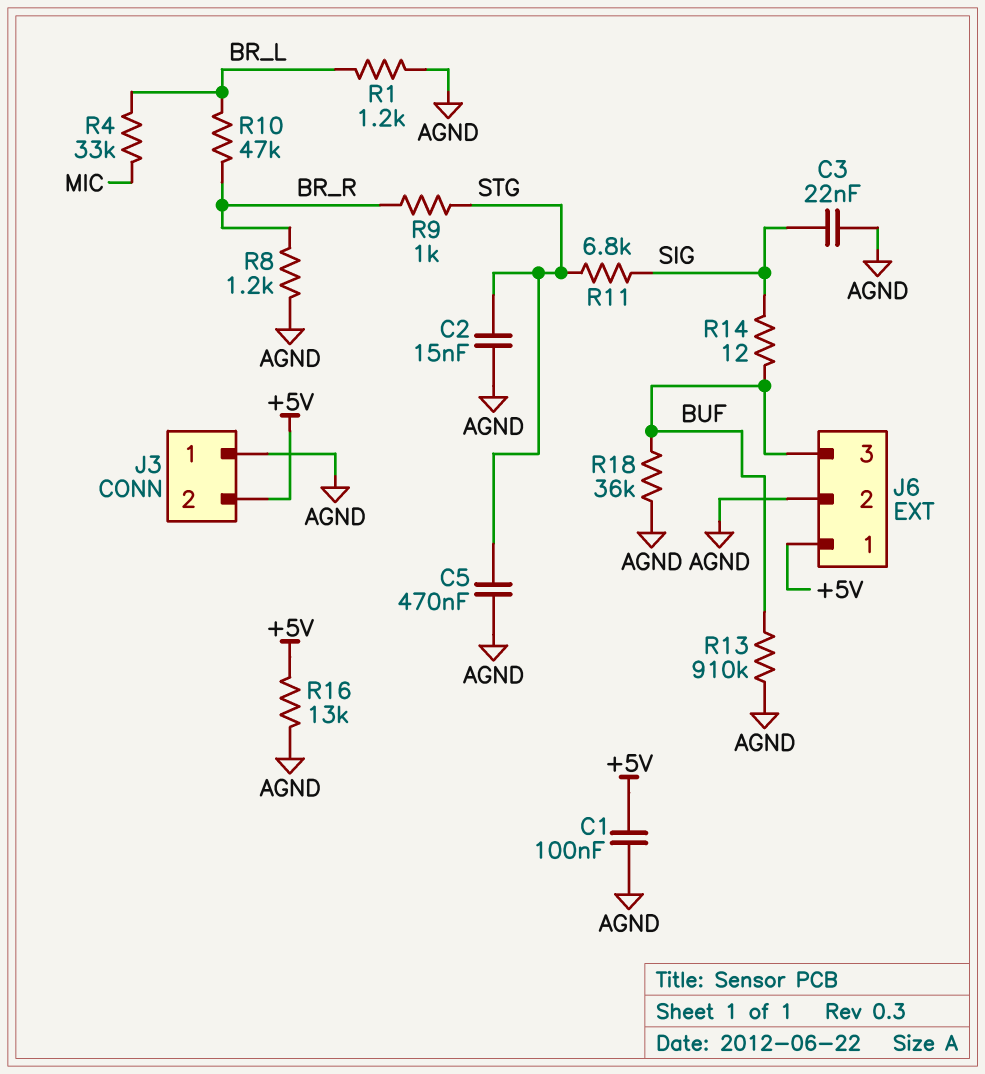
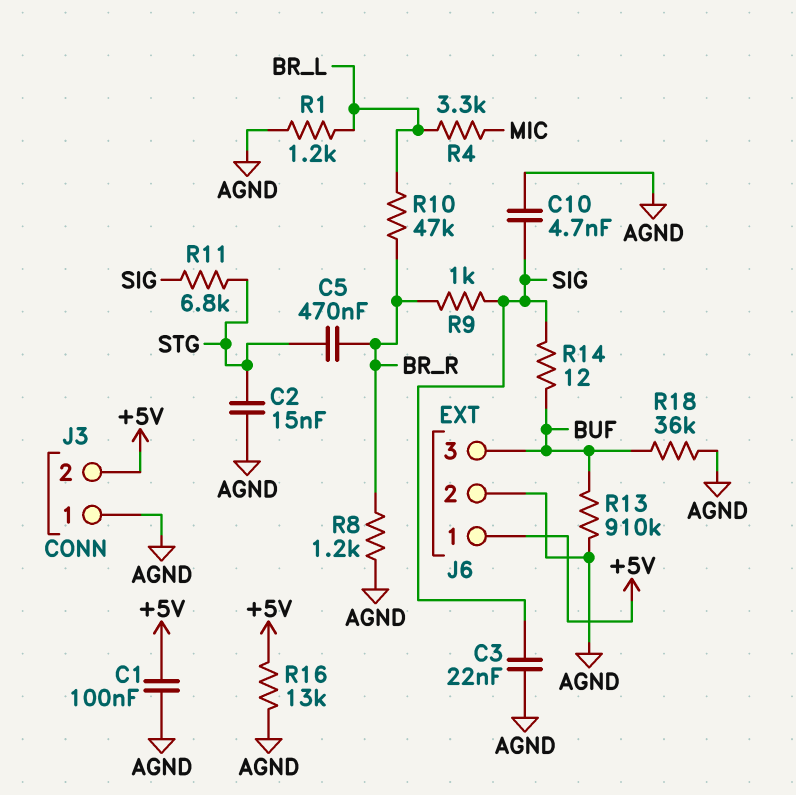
C5: 470nF (AGND, STG) -> 470nF (BR_R, STG)
C10: none -> 4.7nF (AGND, SIG)
R4: 33k (BR_L, MIC) -> 3.3k (BR_L, MIC)
R9: 1k (BR_R, STG) -> 1k (BR_R, SIG)

